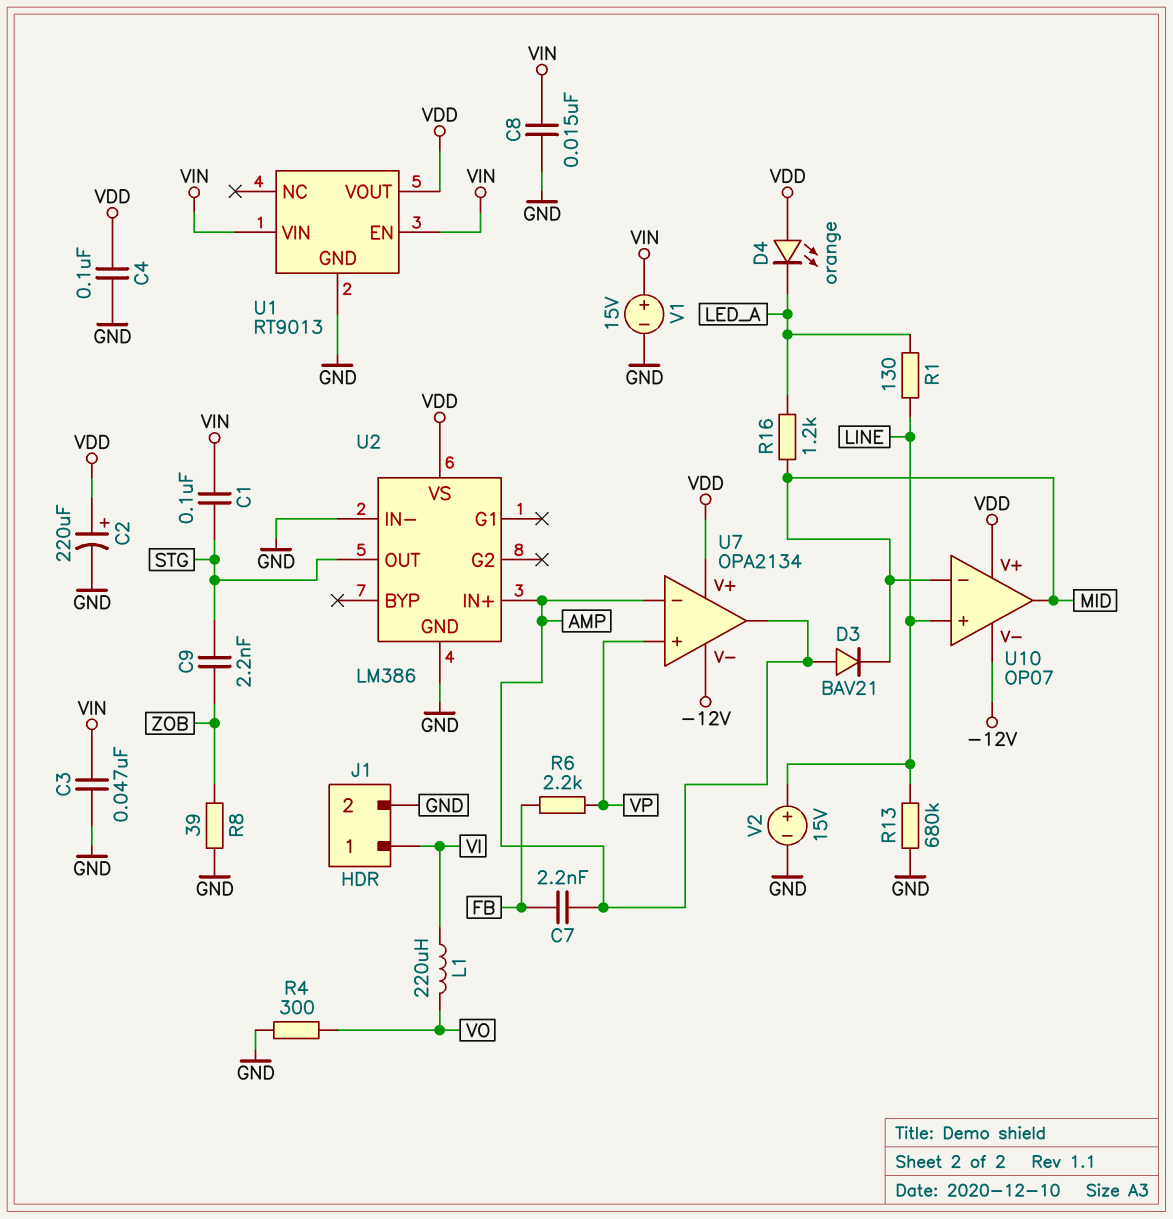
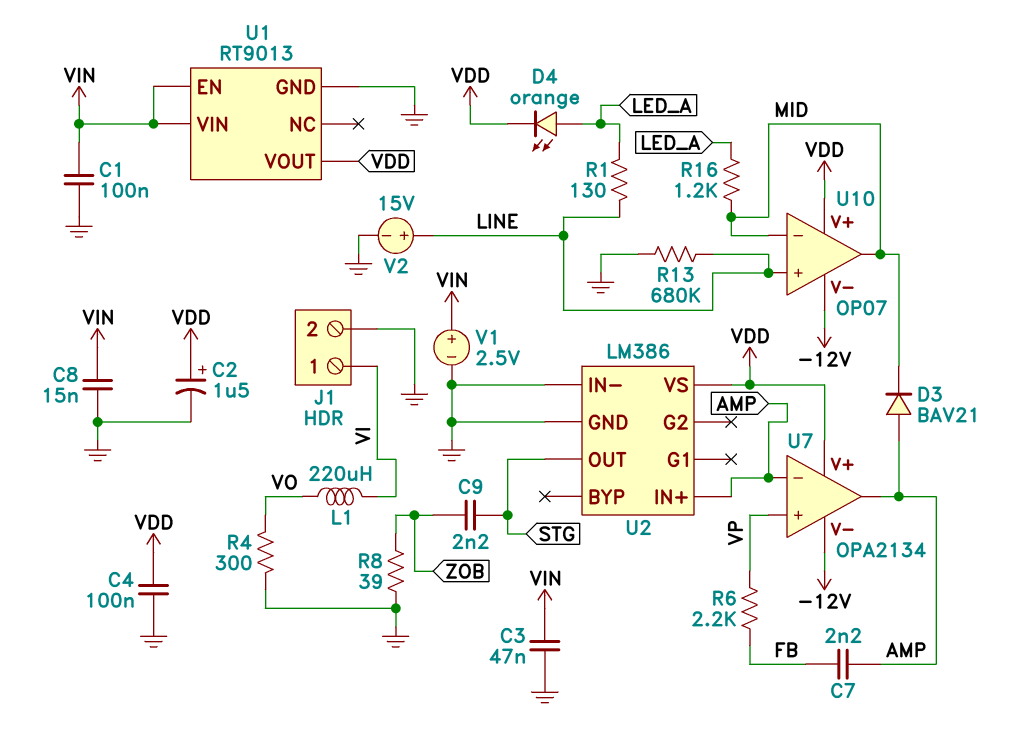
C1: 100nF (STG, VIN) -> 100nF (GND, VIN)
C2: 220uF (plus VDD, minus GND) -> 1.5uF (plus VDD, minus GND)
D4: LED orange (A VDD, K LED_A) -> LED orange (A LED_A, K VDD)
V1: 15V (plus VIN, minus GND) -> 2.5V (plus VIN, minus GND)

